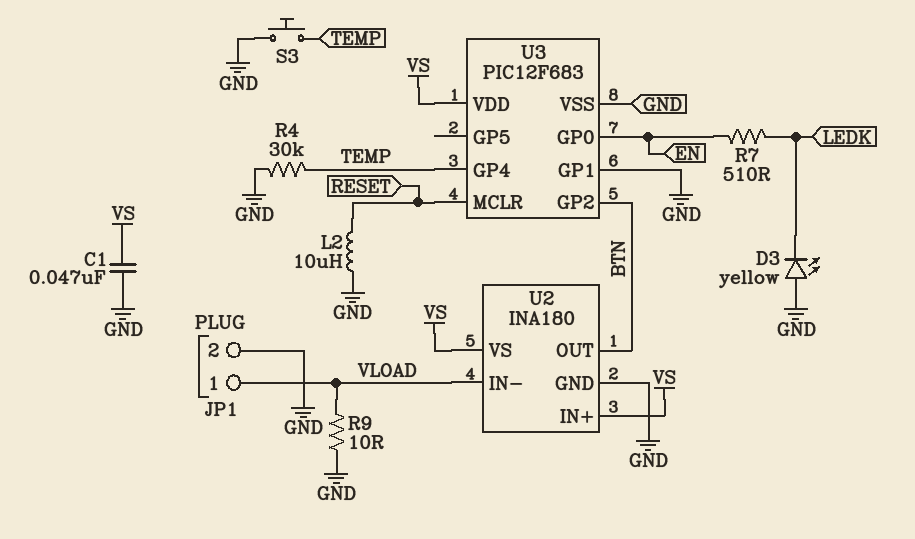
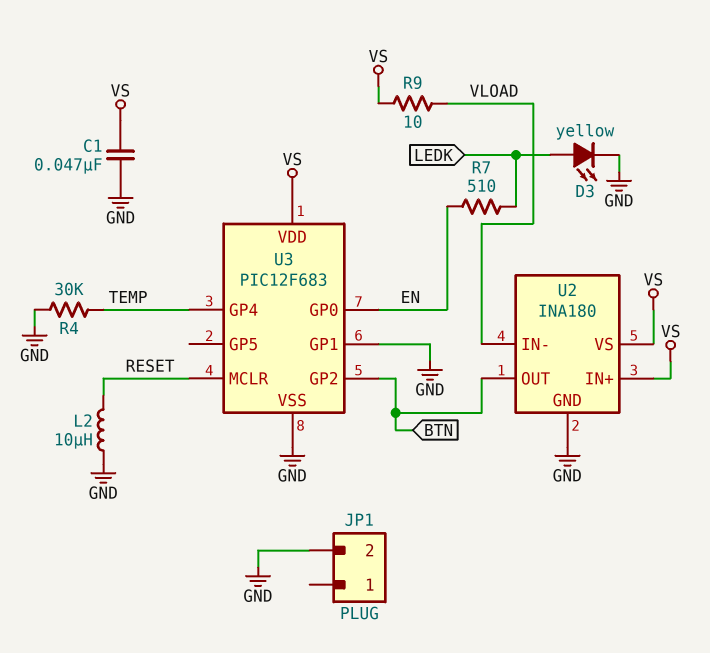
D3: LED yellow (A GND, K LEDK) -> LED yellow (A LEDK, K GND)
JP1 pin 1: VLOAD -> none
R9: 10 (GND, VLOAD) -> 10 (VLOAD, VS)
S3: button (GND, TEMP) -> none

